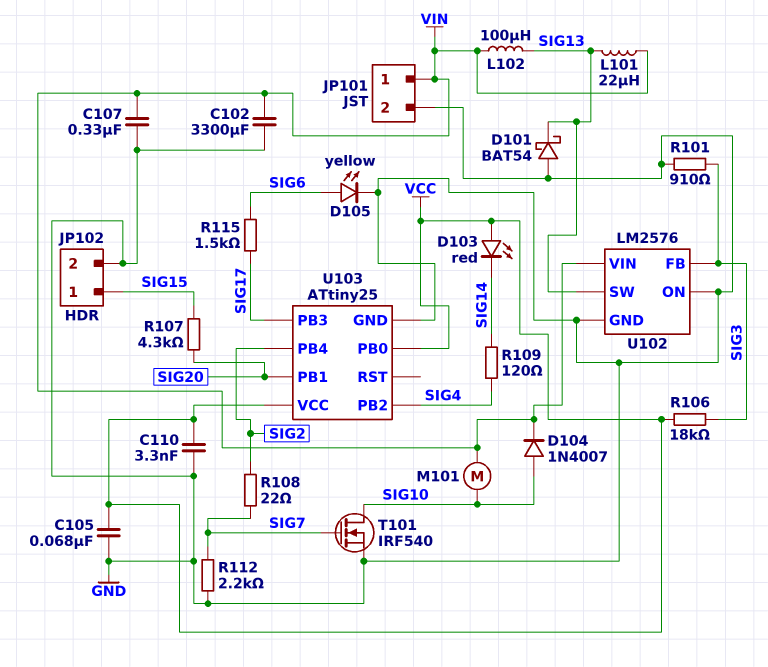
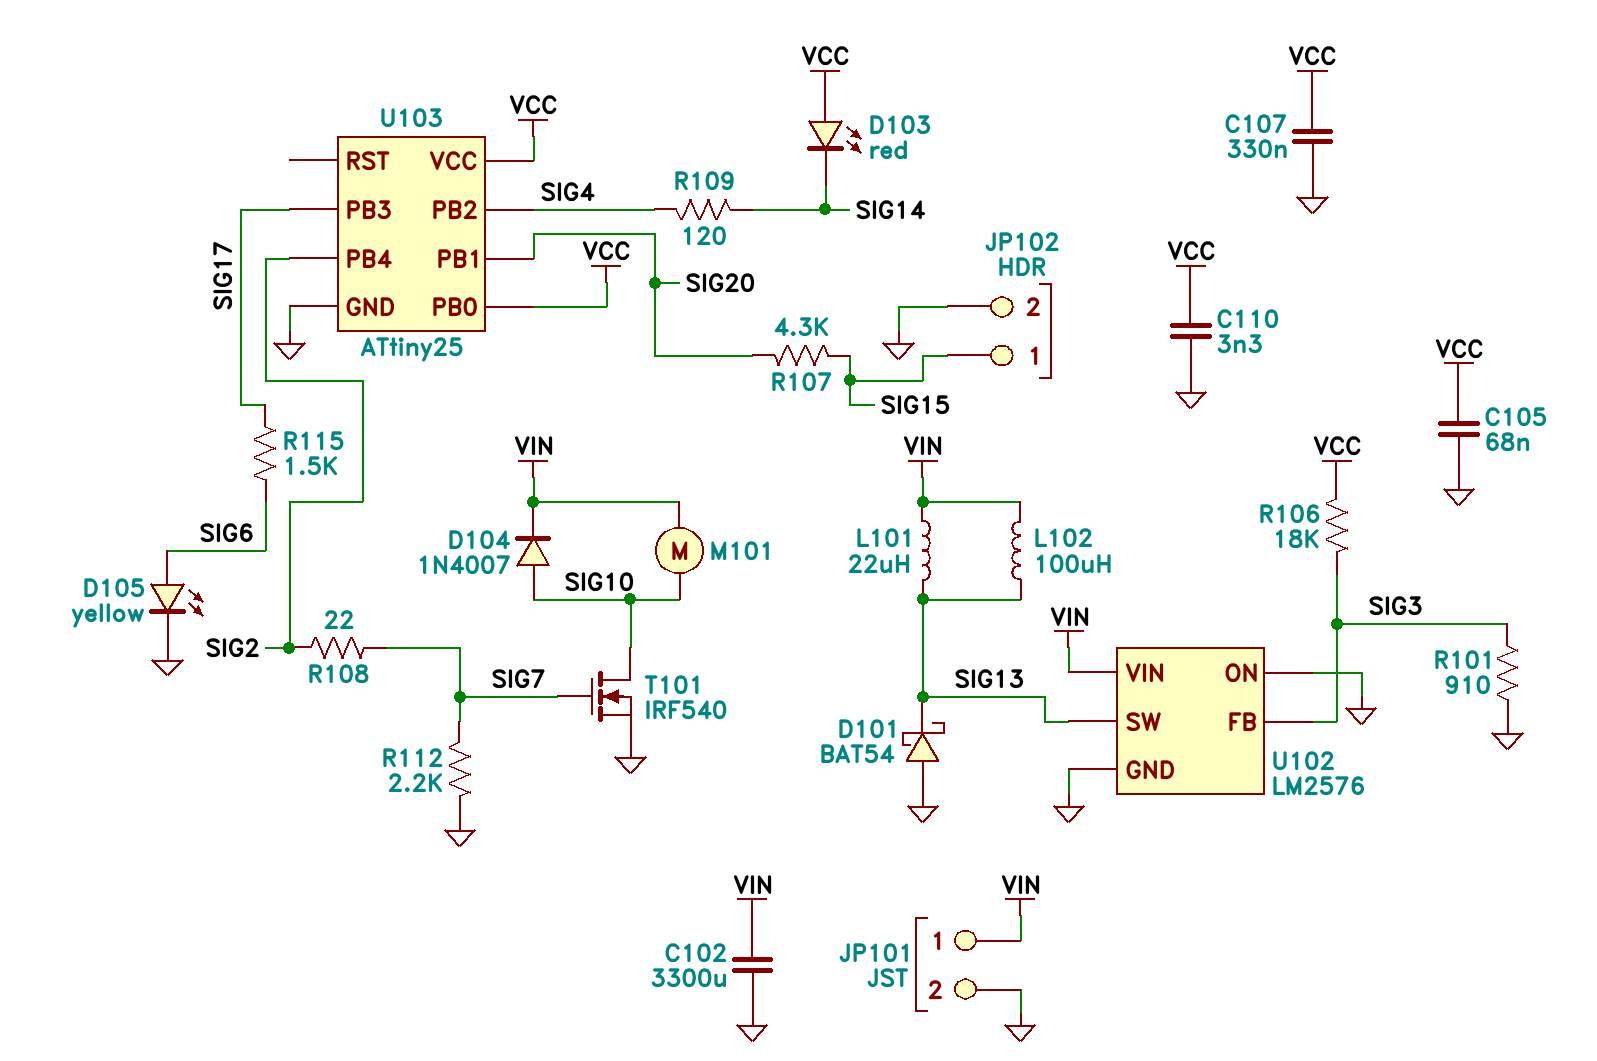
C107: 330nF (GND, VIN) -> 330nF (GND, VCC)

